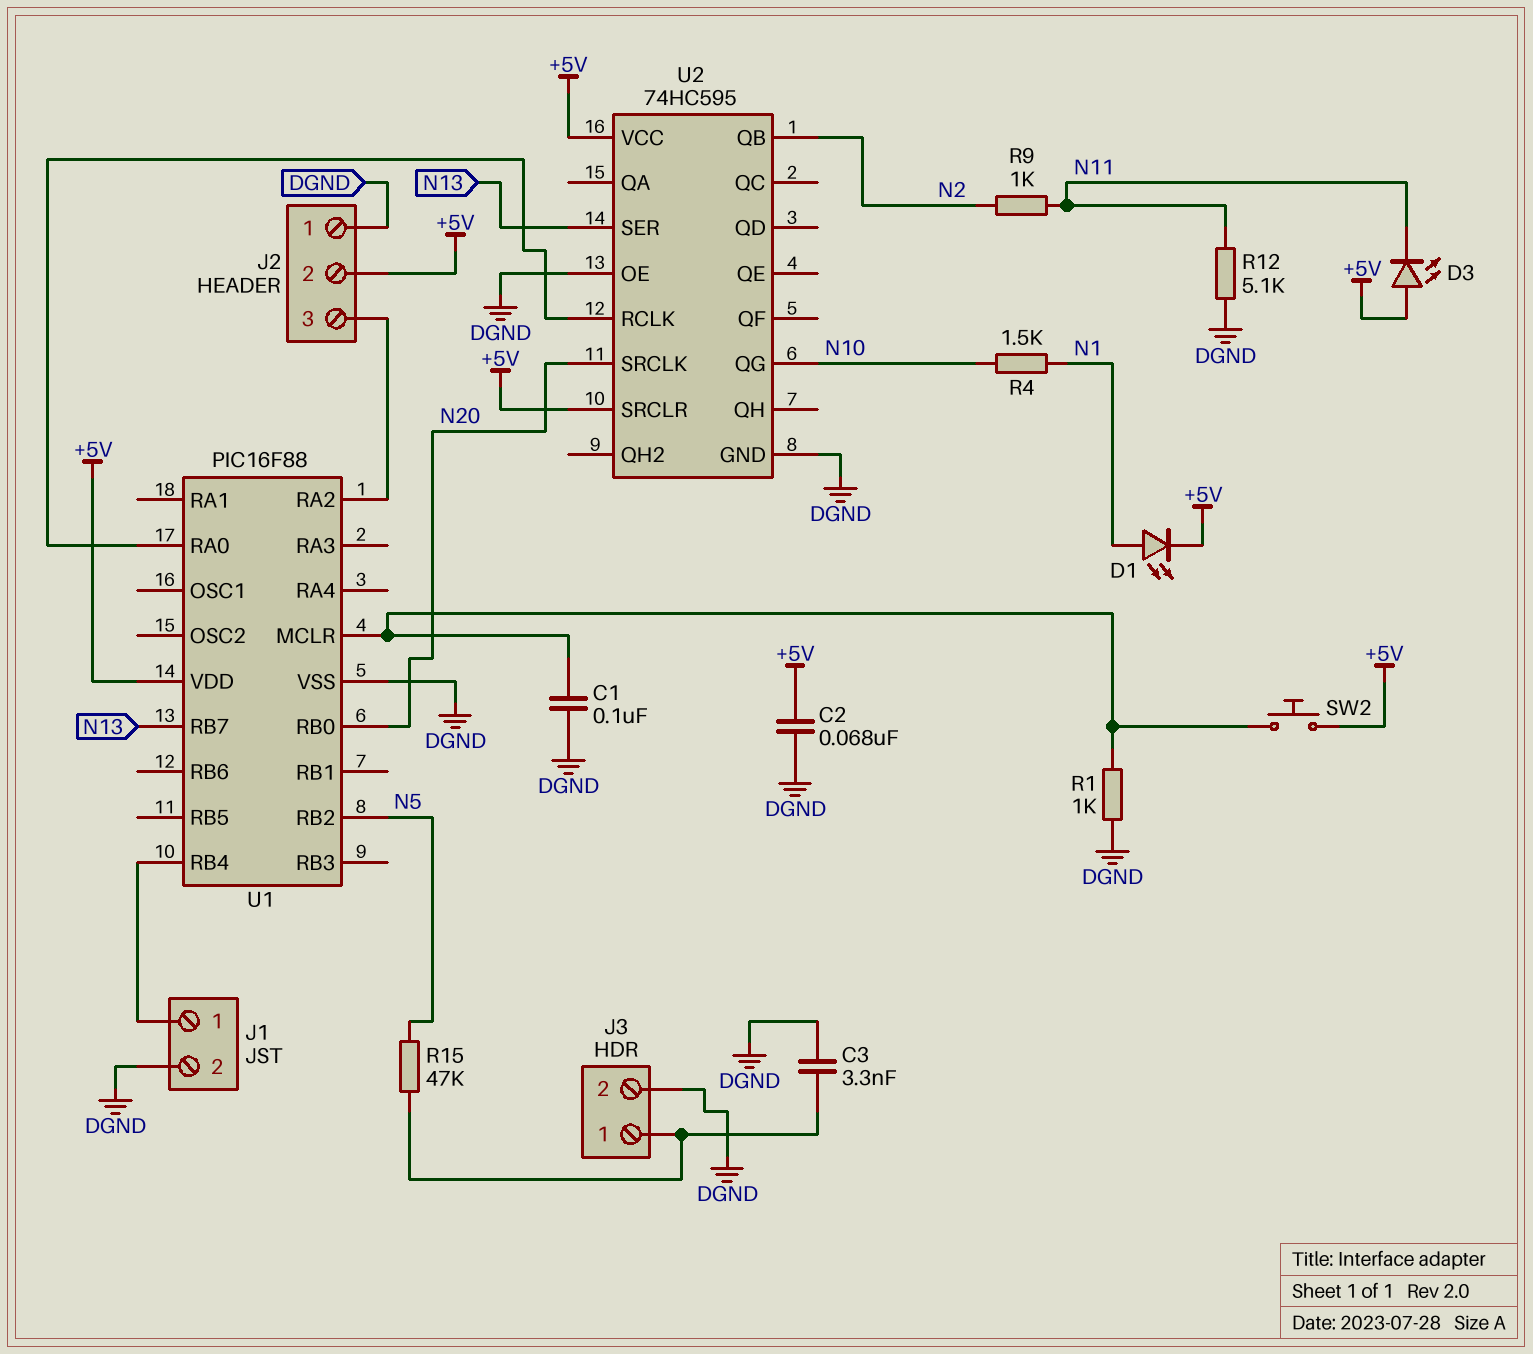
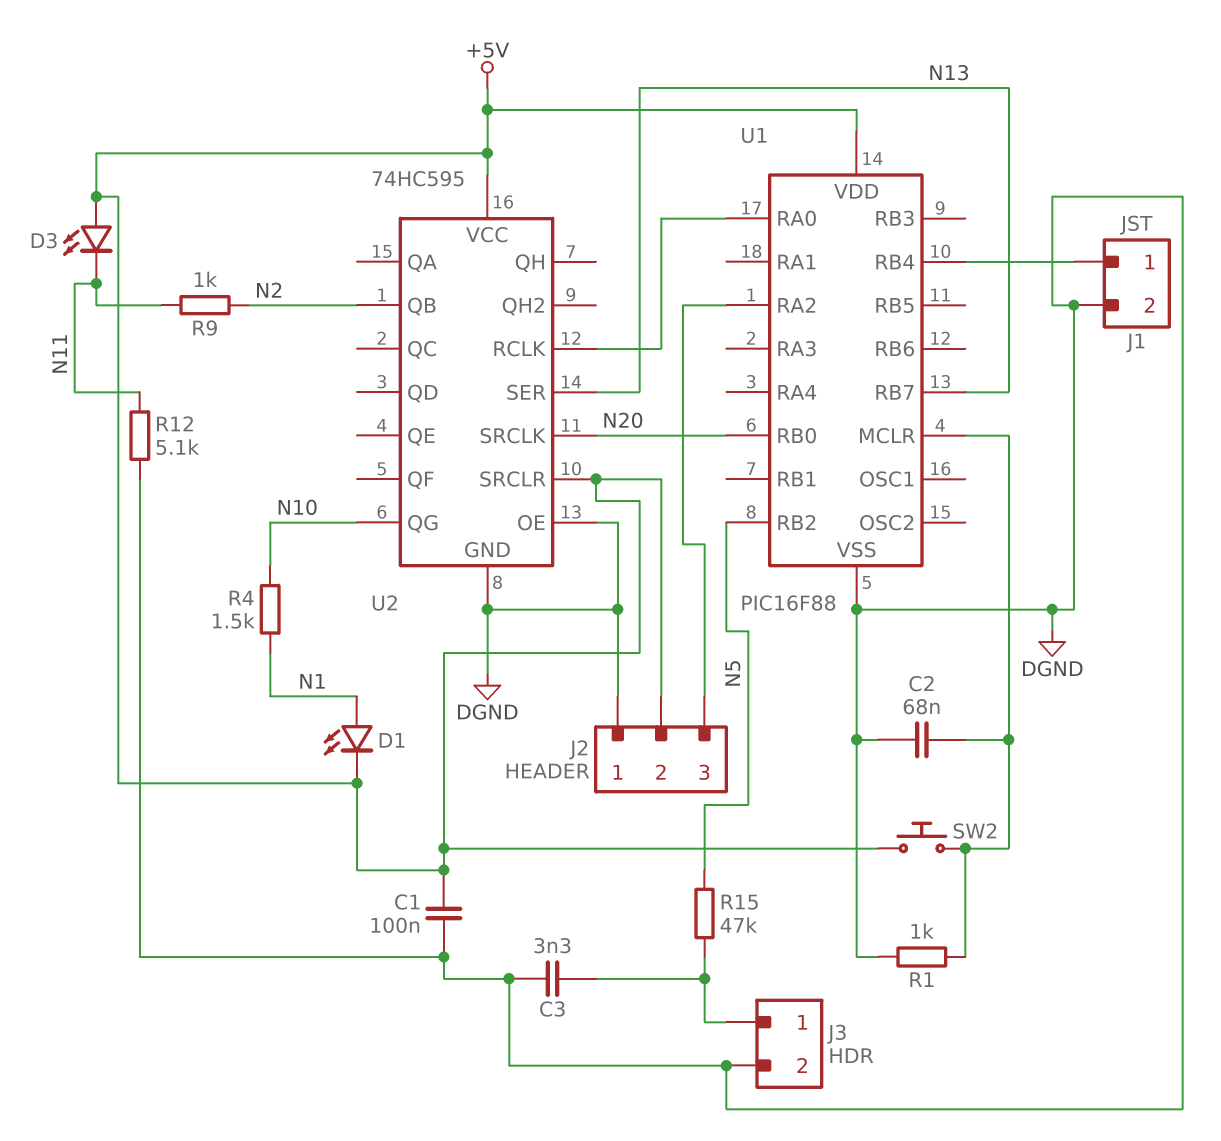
C1: 100nF (DGND, U1/MCLR) -> 100nF (+5V, DGND)
C2: 68nF (+5V, DGND) -> 68nF (DGND, U1/MCLR)

